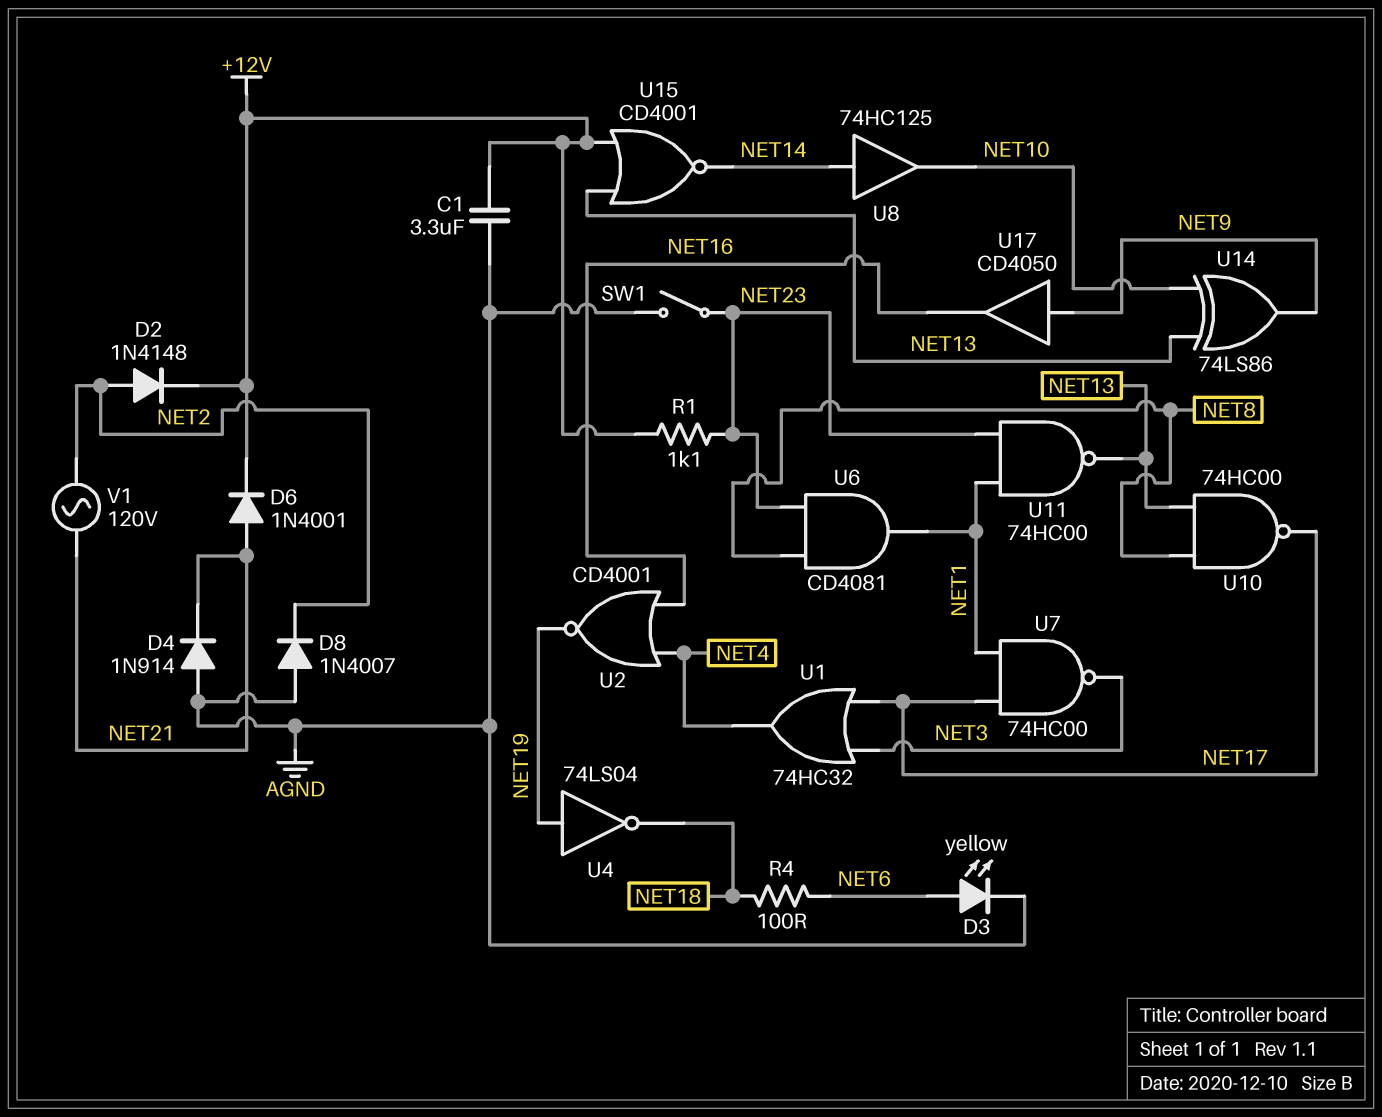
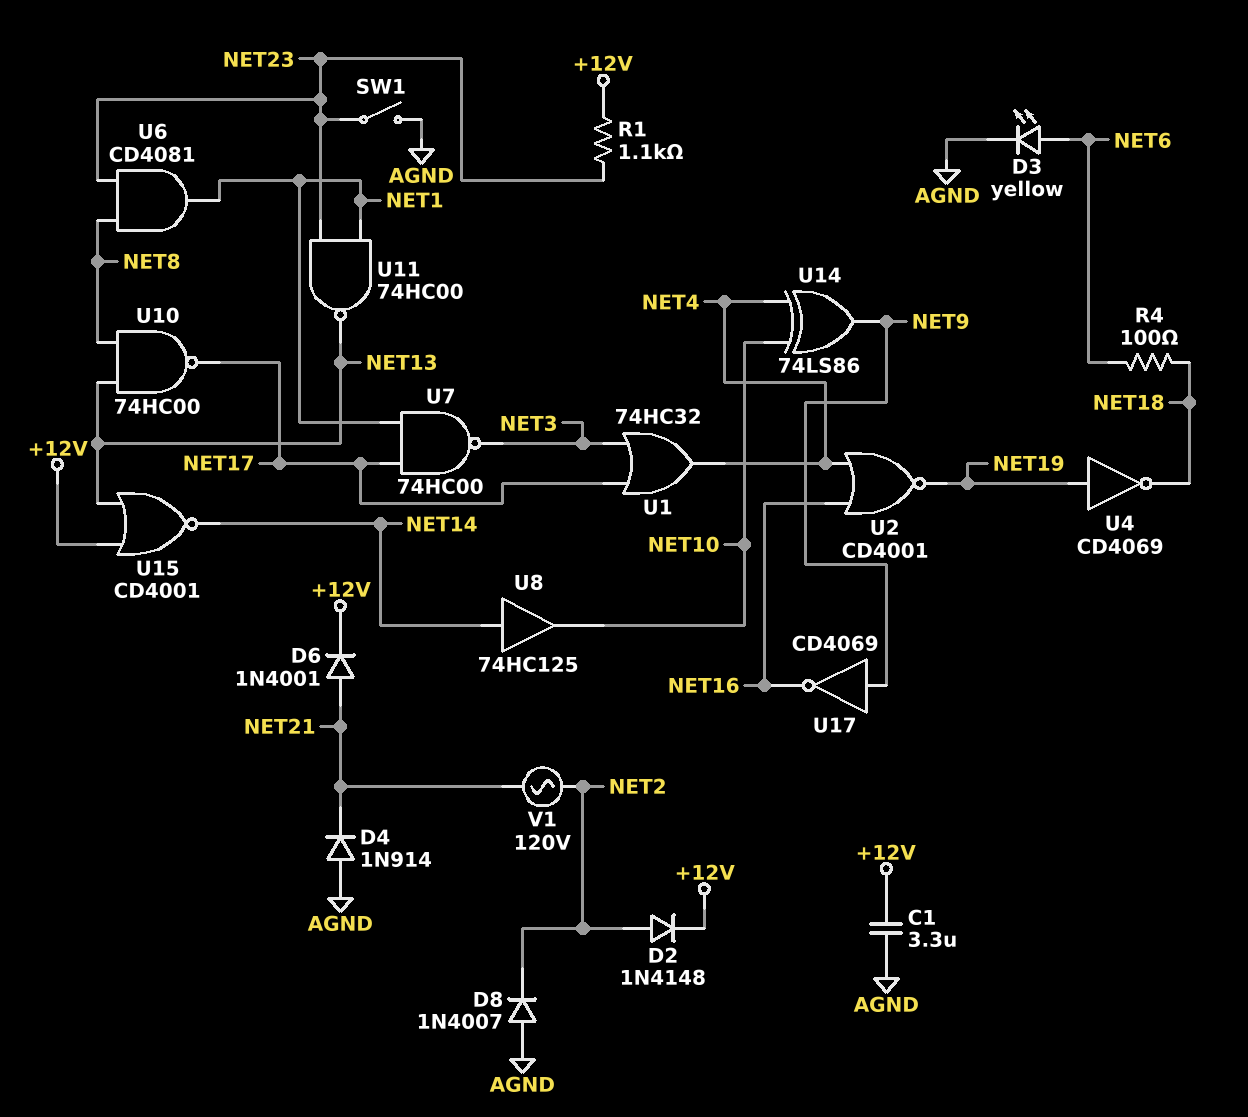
U4: NOT 74LS04 (in NET19, out NET18) -> NOT CD4069 (in NET19, out NET18)
U14: XOR 74LS86 (in NET10, in NET13, out NET9) -> XOR 74LS86 (in NET4, in NET10, out NET9)
U17: buffer CD4050 (in NET9, out NET16) -> NOT CD4069 (in NET9, out NET16)

